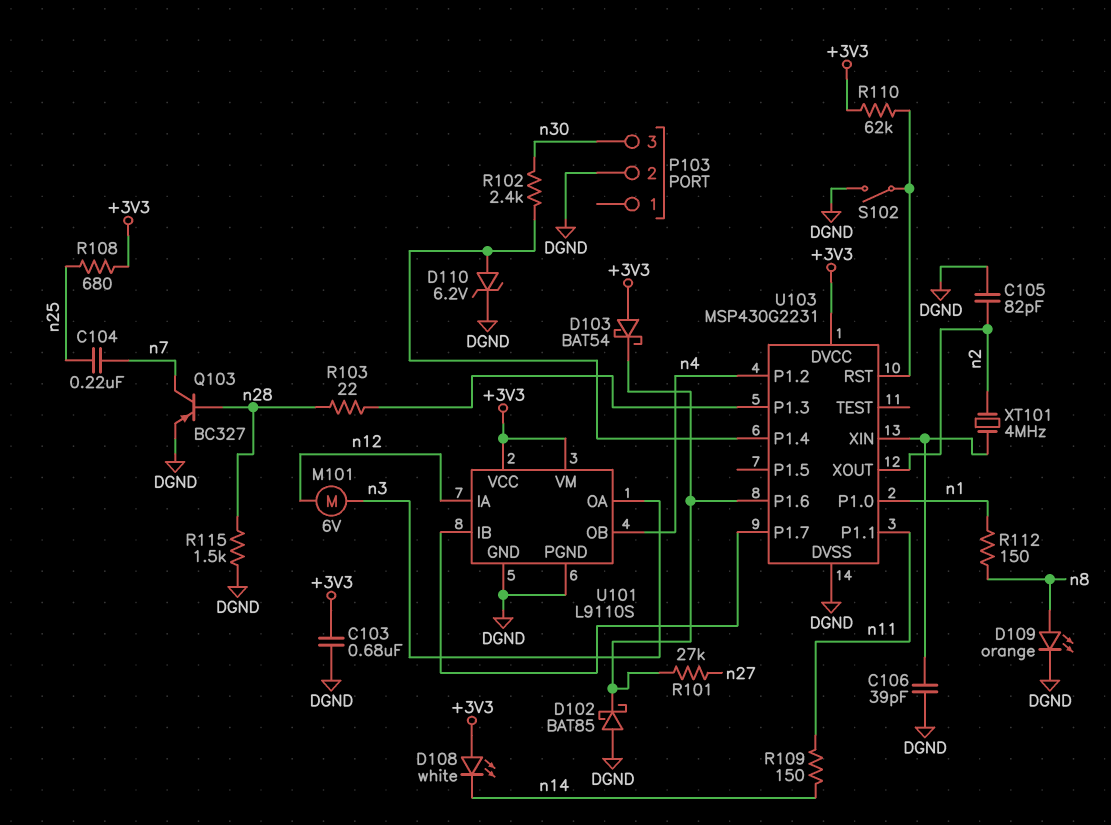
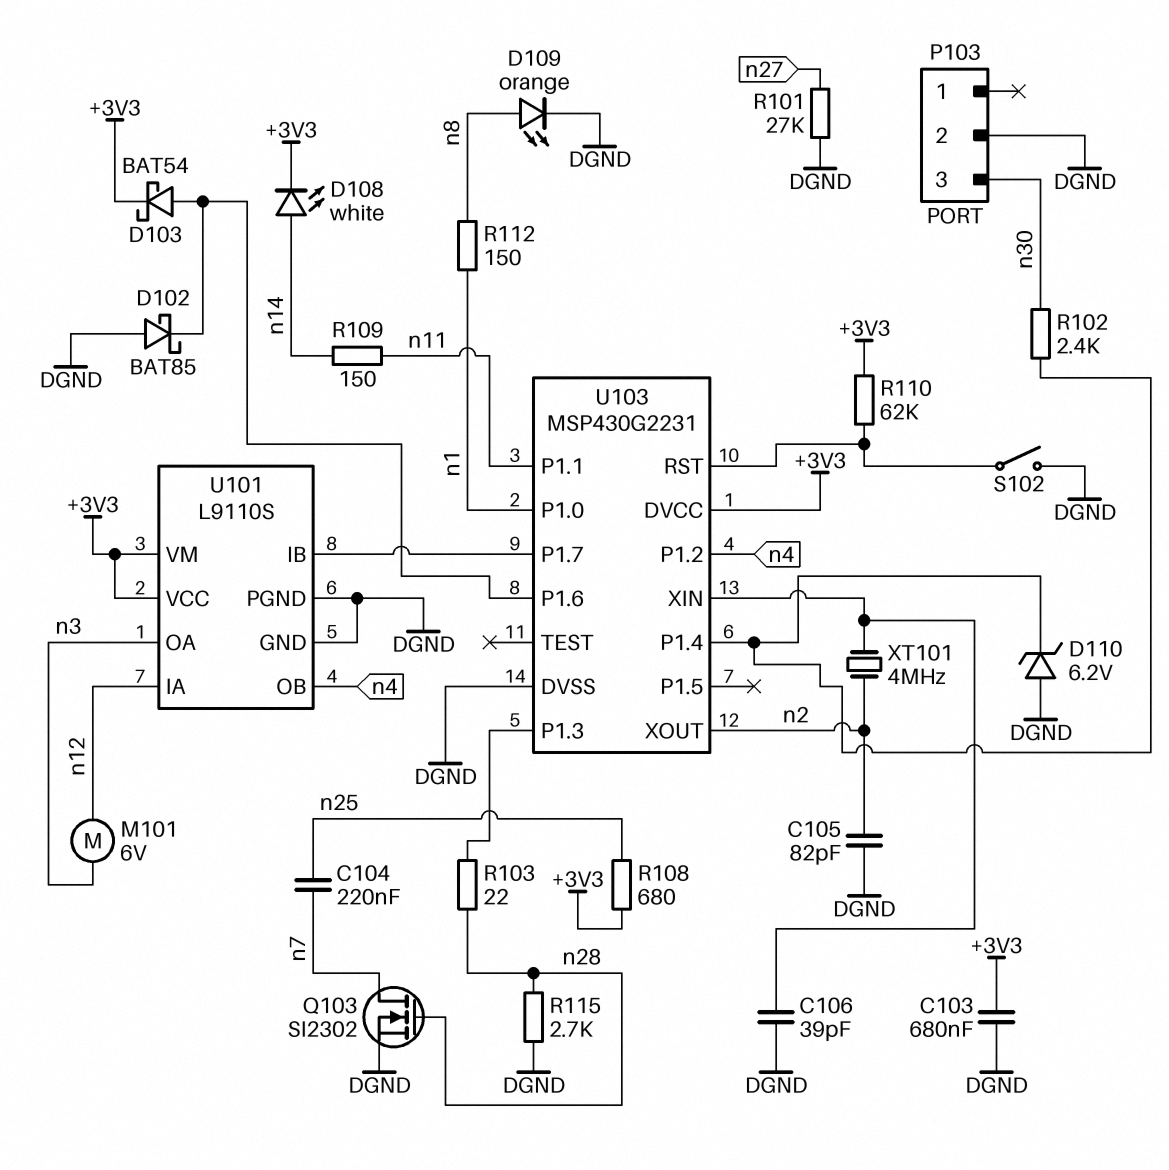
D103: schottky BAT54 (A +3V3, K U103/P1.6) -> schottky BAT54 (A U103/P1.6, K +3V3)
D108: LED white (A +3V3, K n14) -> LED white (A n14, K +3V3)
D110: zener 6.2V (A U103/P1.4, K DGND) -> zener 6.2V (A DGND, K U103/P1.4)
Q103: PNP BC327 (B n28, C n7, E DGND) -> NMOS SI2302 (G n28, D n7, S DGND)
R101: 27k (U103/P1.6, n27) -> 27k (DGND, n27)
R115: 1.5k (DGND, n28) -> 2.7k (DGND, n28)

